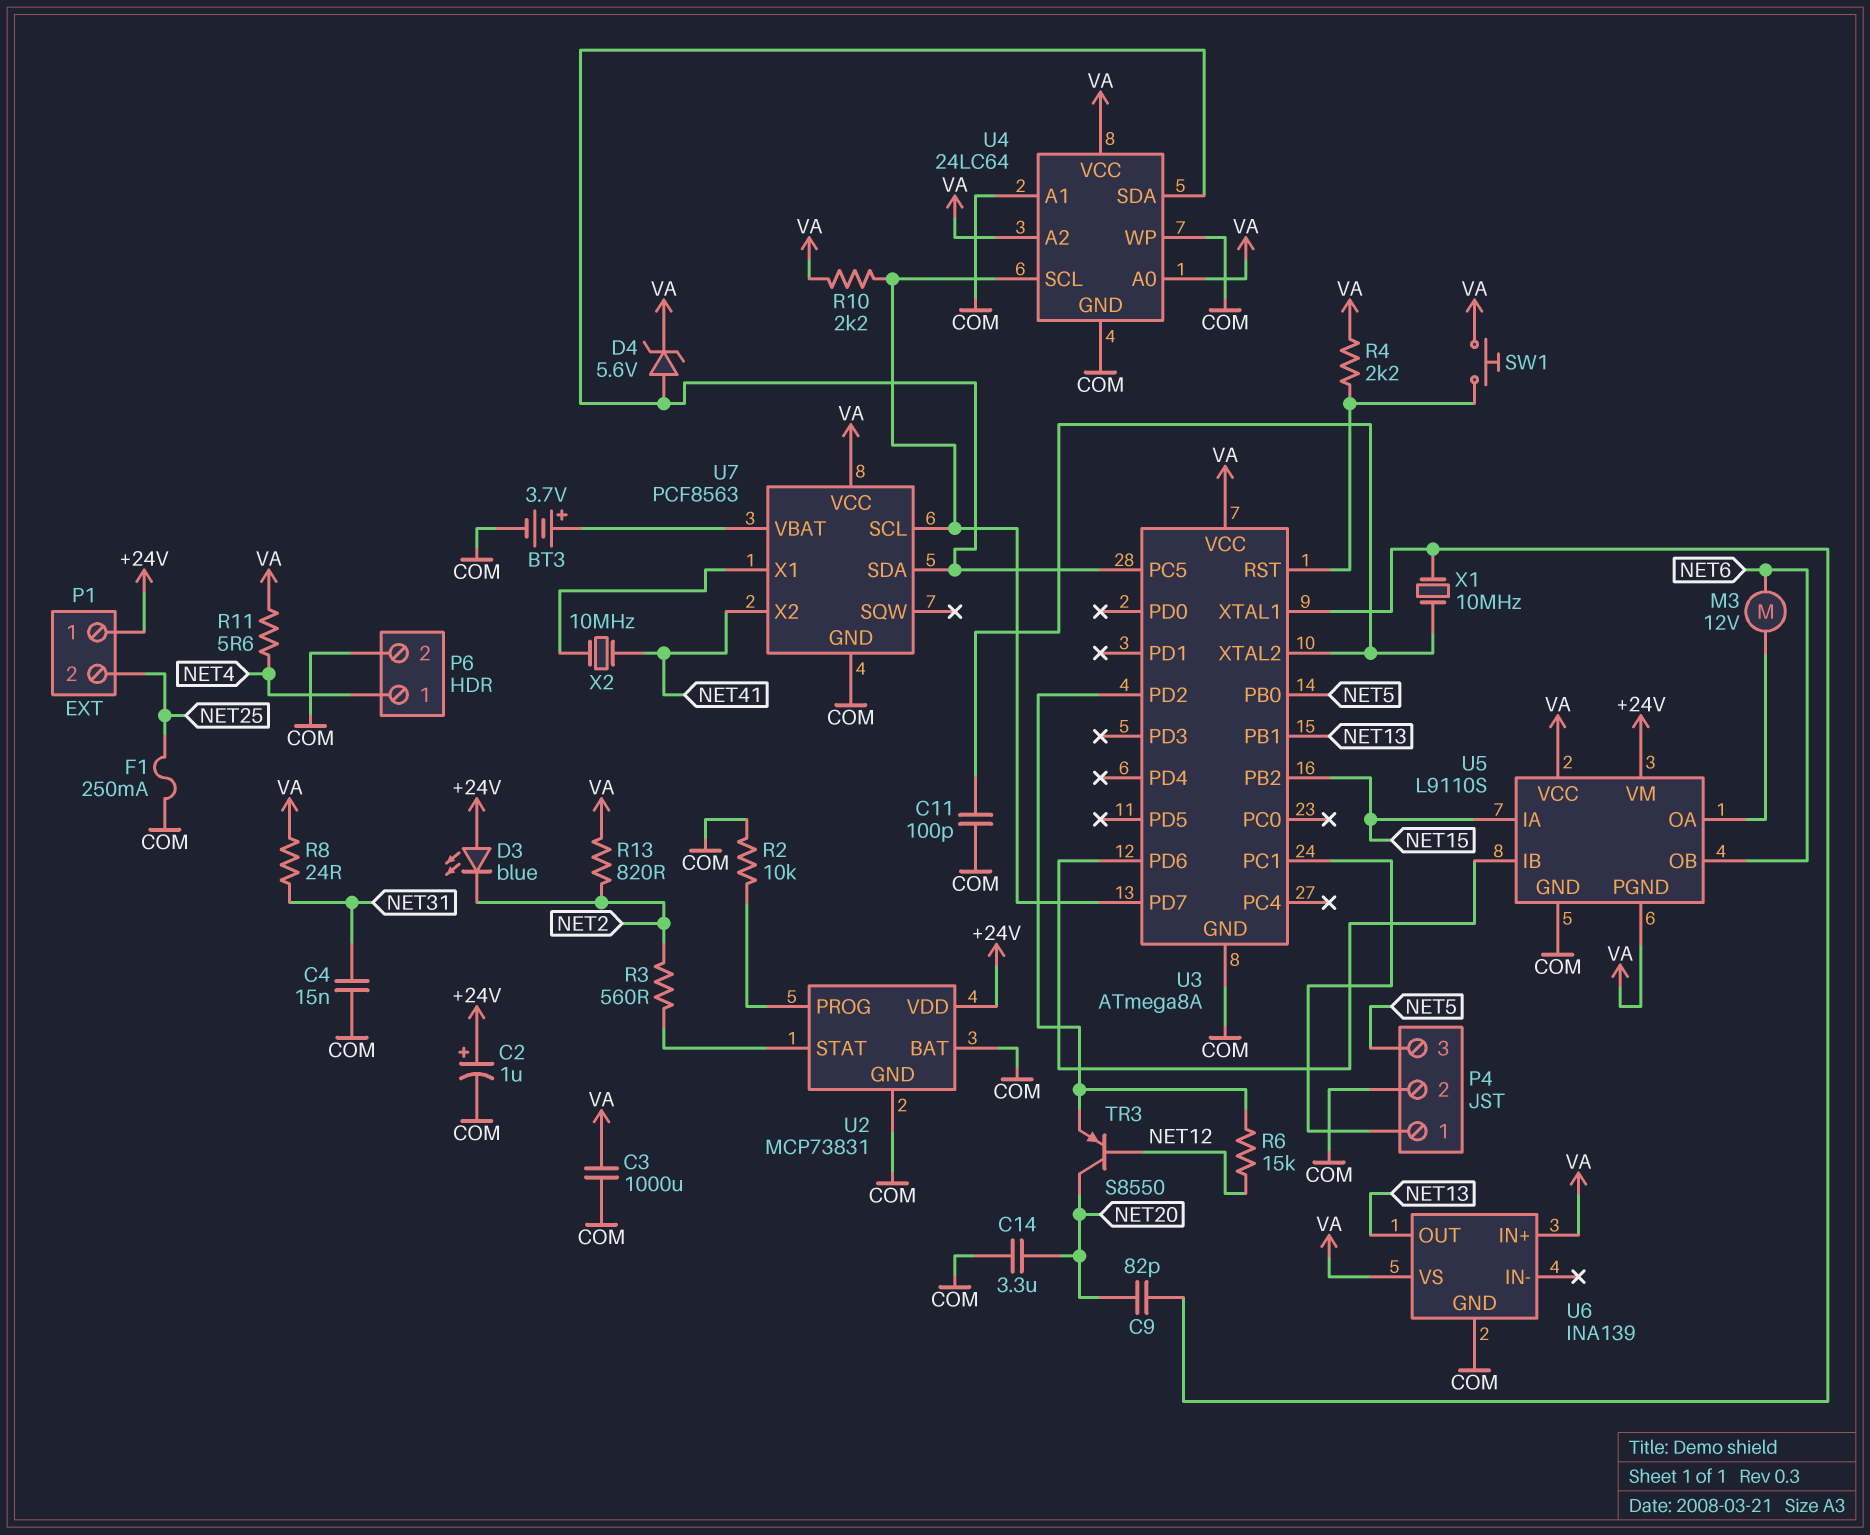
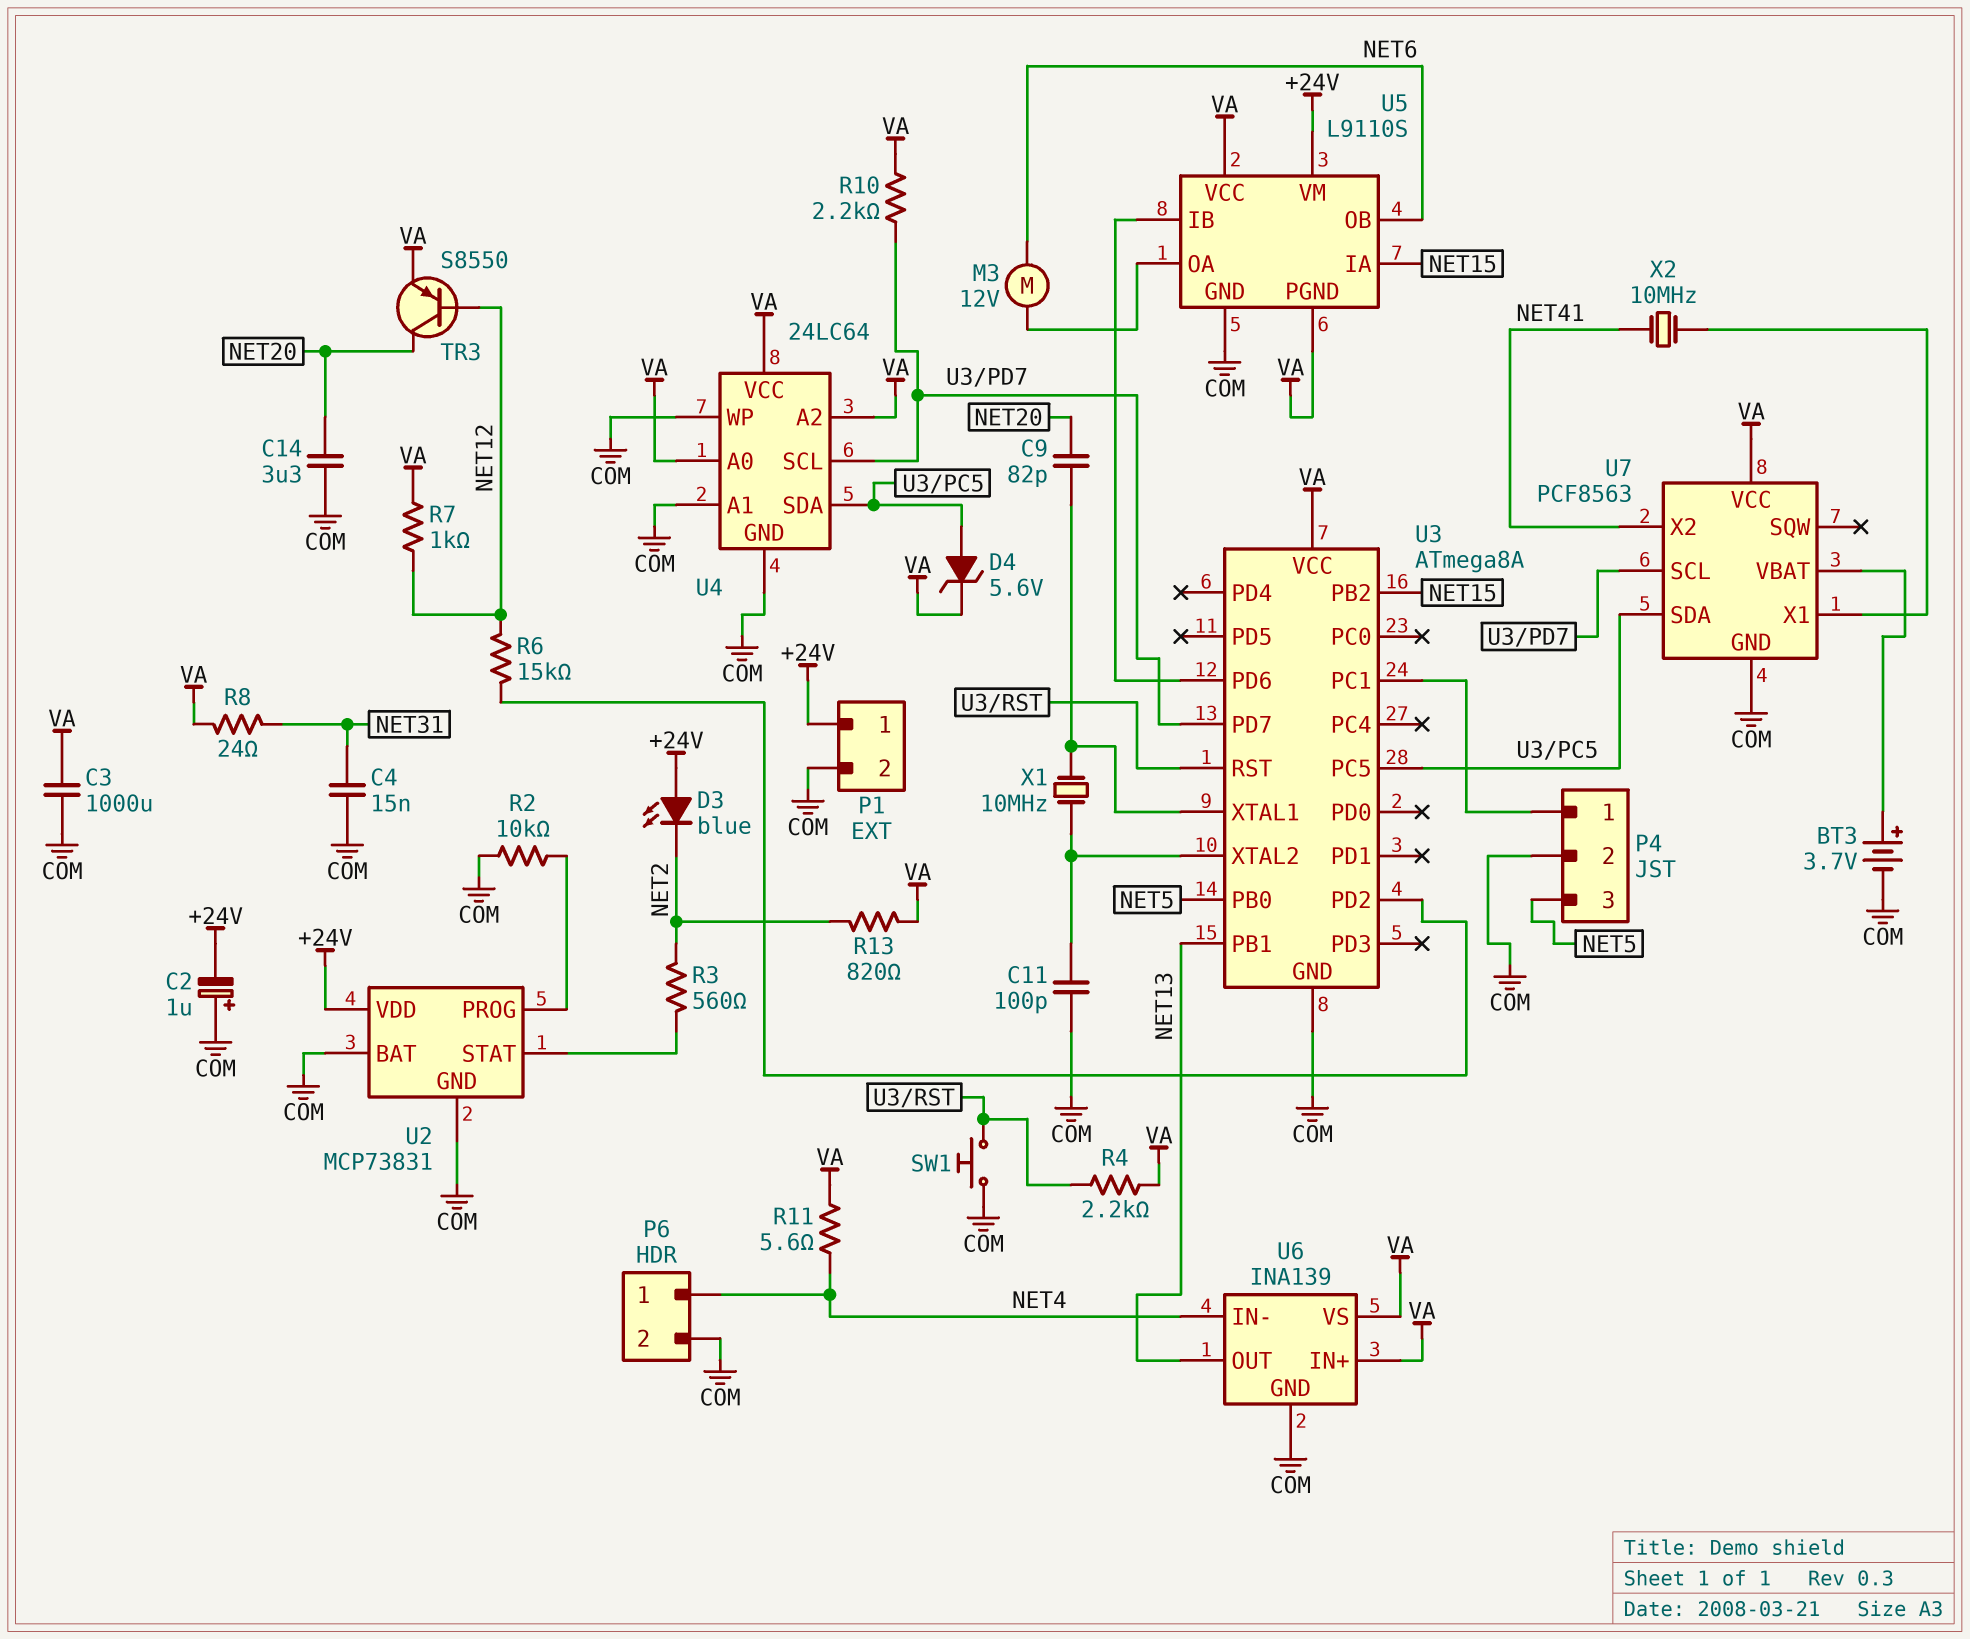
C2: 1uF (plus +24V, minus COM) -> 1uF (plus COM, minus +24V)
F1: 250mA (COM, NET25) -> none
P1 pin 2: NET25 -> COM
R7: none -> 1k (NET12, VA)
SW1: button (U3/RST, VA) -> button (COM, U3/RST)
TR3: PNP S8550 (B NET12, C NET20, E U3/PD2) -> PNP S8550 (B NET12, C NET20, E VA)
U6 pin IN-: none -> NET4

